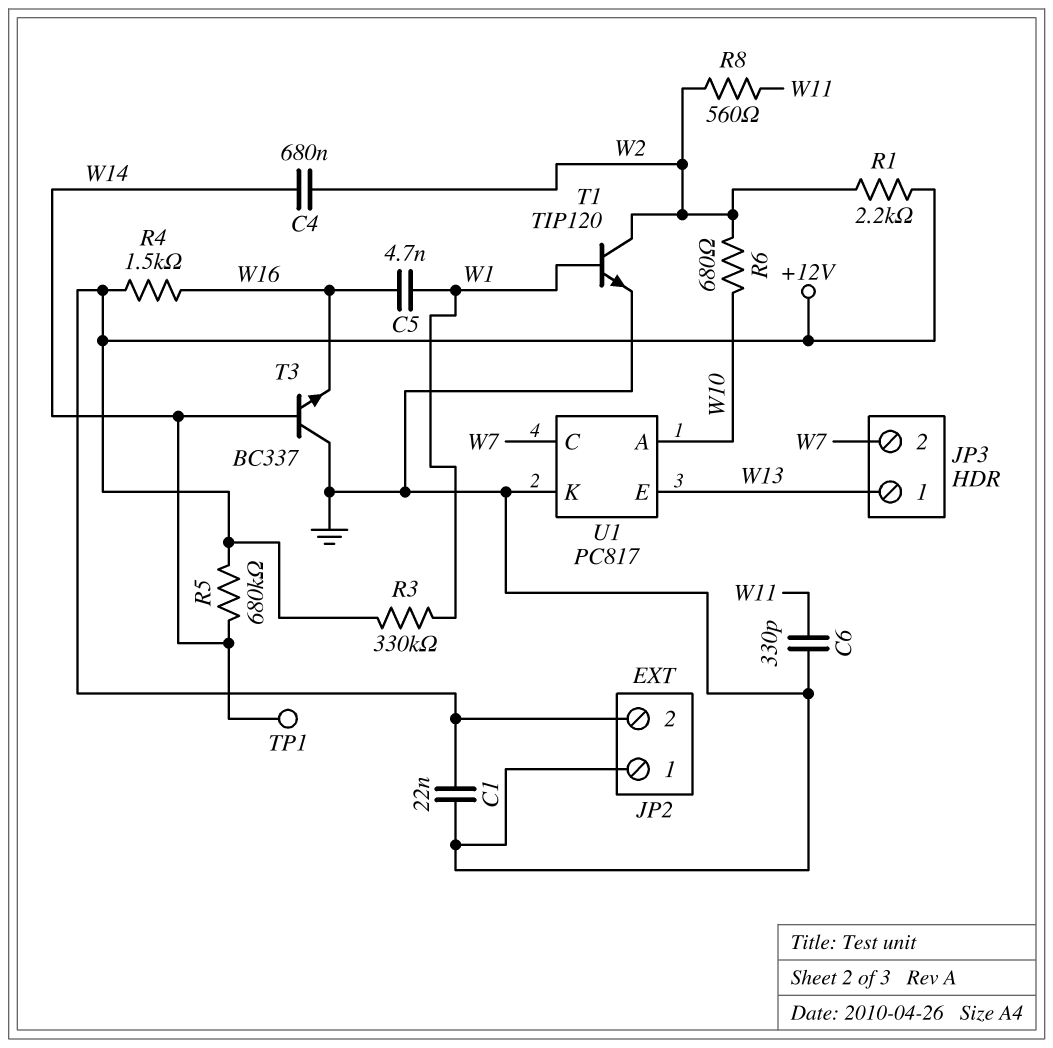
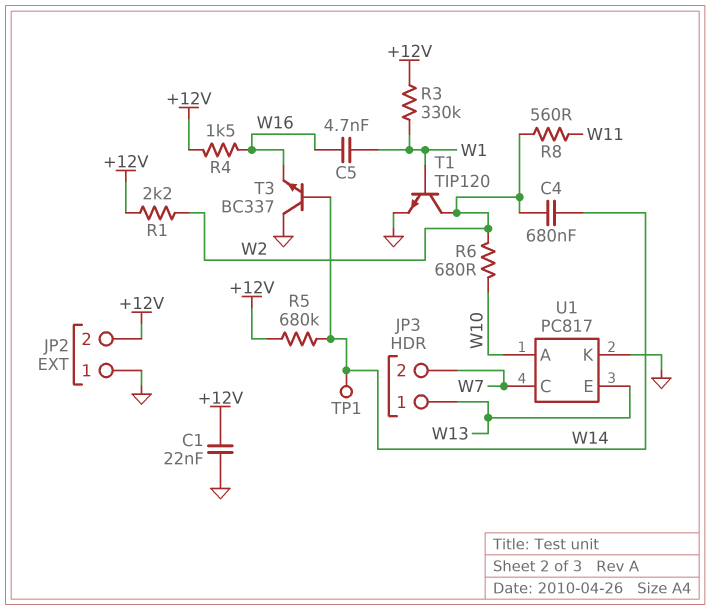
C6: 330pF (GND, W11) -> none

